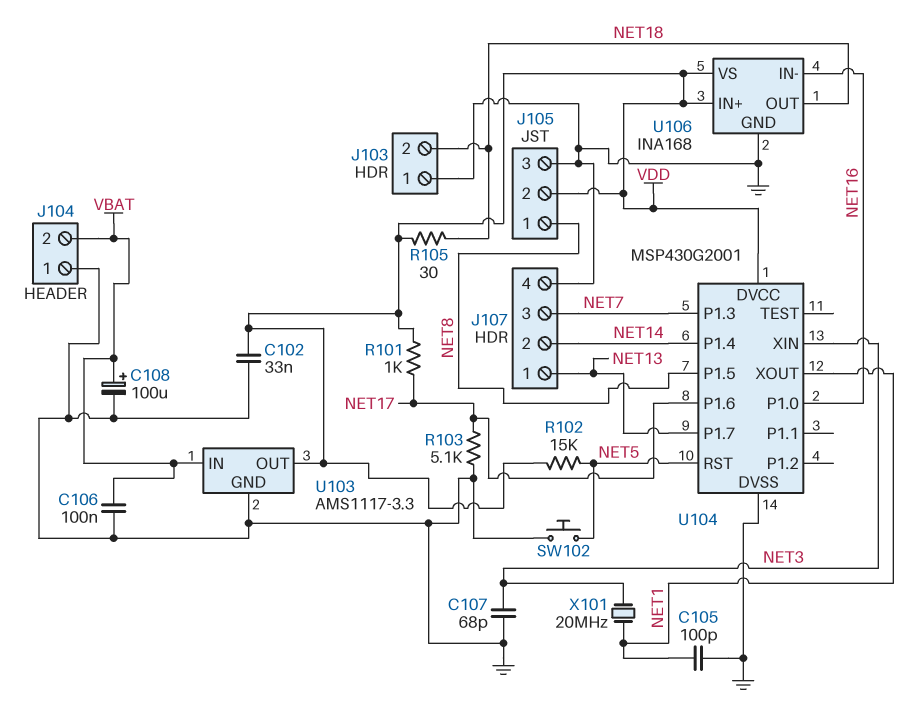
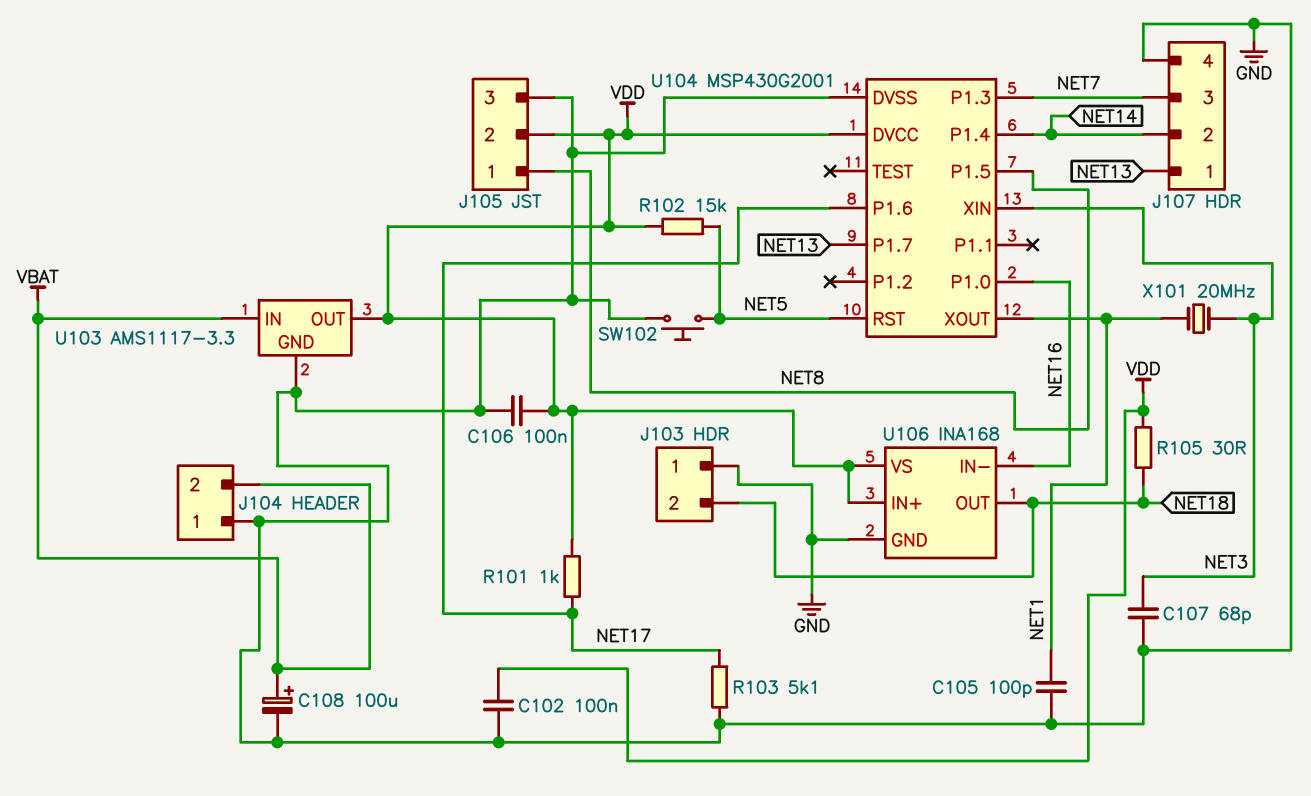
C102: 33nF (GND, VDD) -> 100nF (GND, VDD)
C106: 100nF (GND, VBAT) -> 100nF (GND, VDD)

